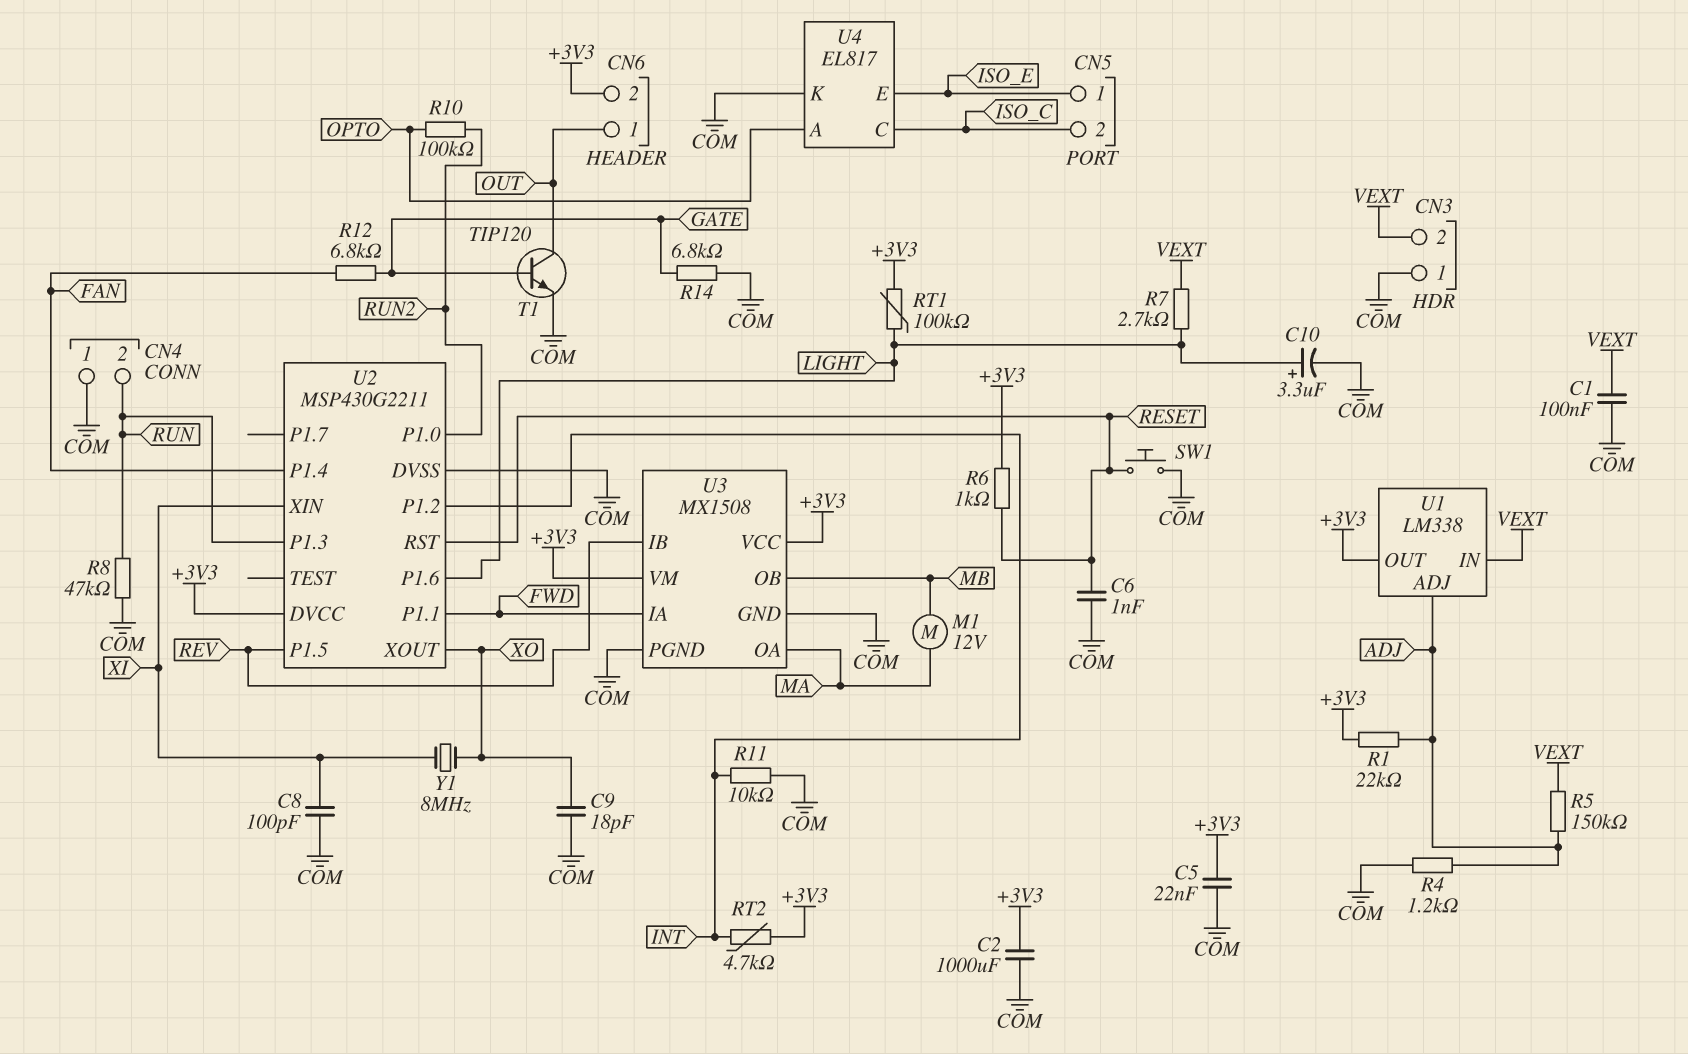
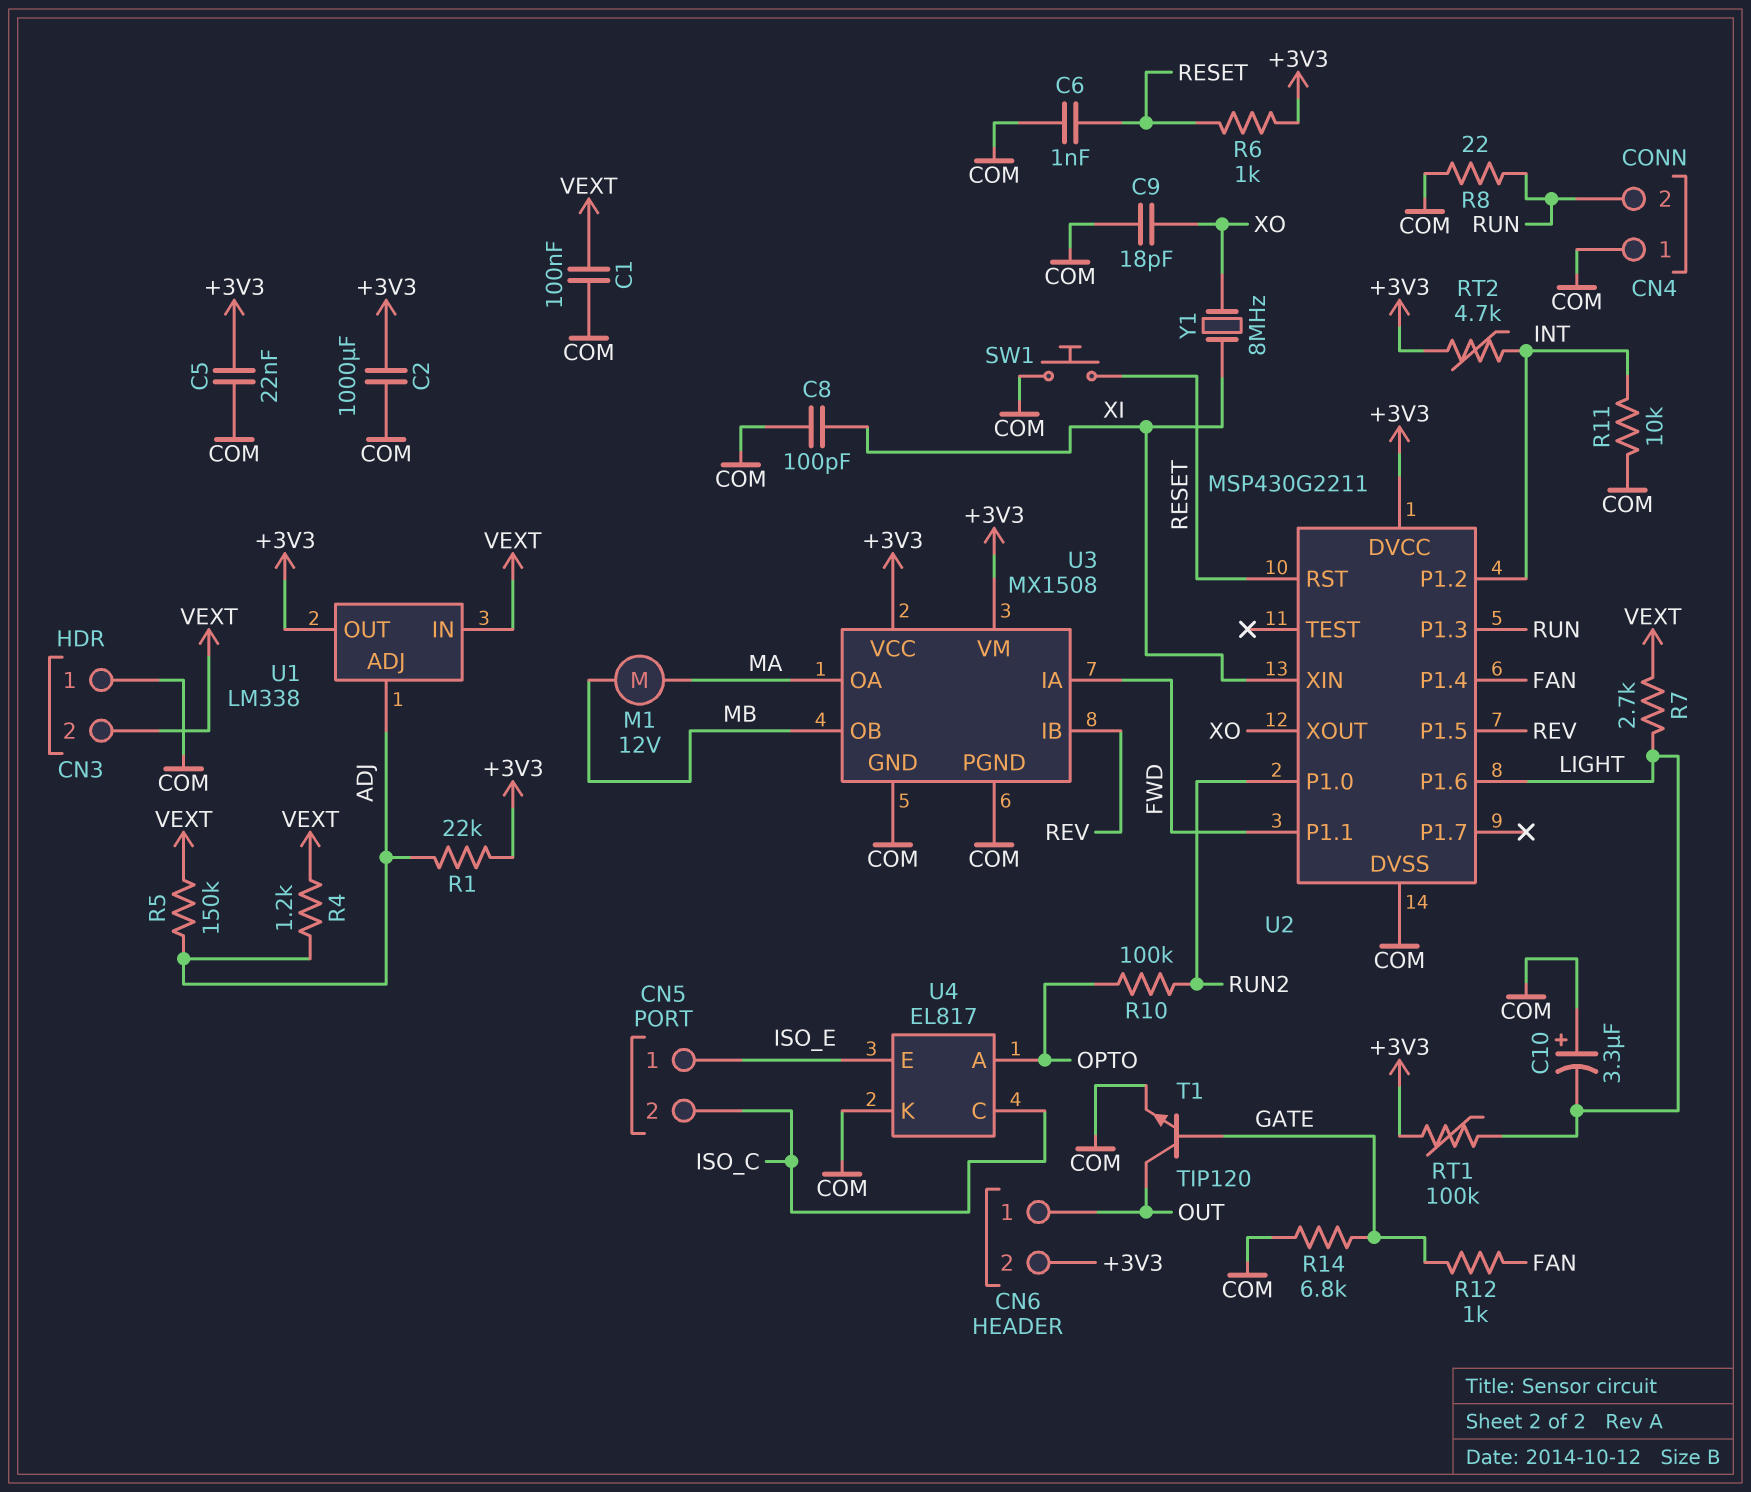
C10: 3.3uF (plus LIGHT, minus COM) -> 3.3uF (plus COM, minus LIGHT)
R4: 1.2k (ADJ, COM) -> 1.2k (ADJ, VEXT)
R8: 47k (COM, RUN) -> 22 (COM, RUN)
R12: 6.8k (FAN, GATE) -> 1k (FAN, GATE)

